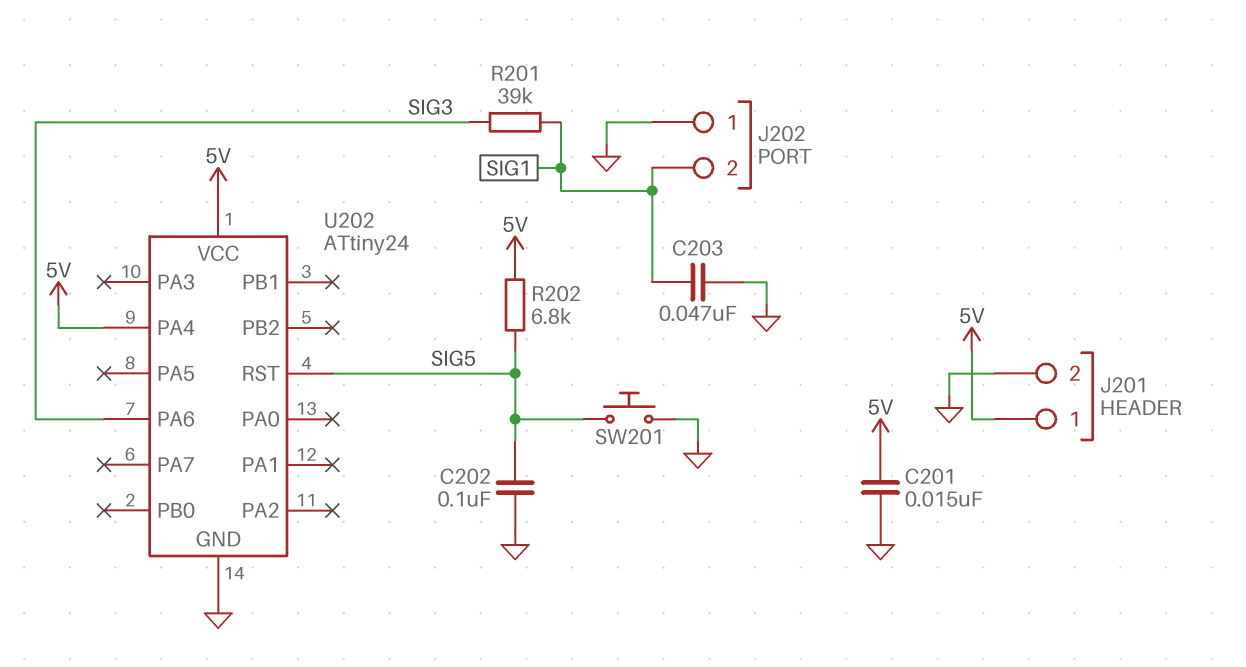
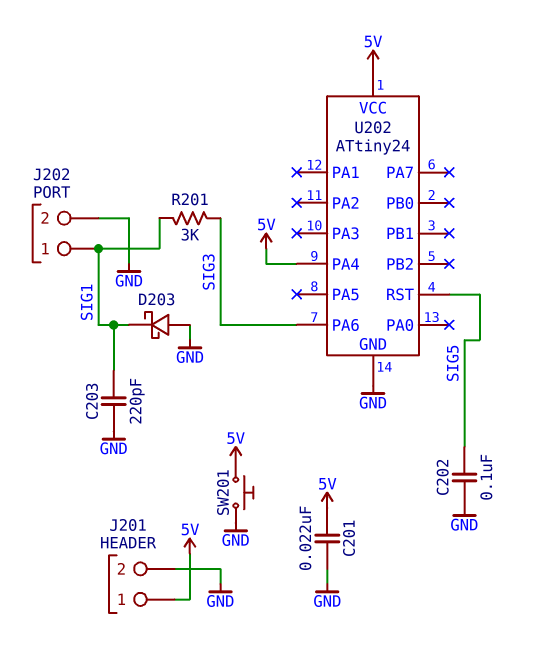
C201: 15nF (5V, GND) -> 22nF (5V, GND)
C203: 47nF (GND, SIG1) -> 220pF (GND, SIG1)
D203: none -> schottky (A GND, K SIG1)
J202 pin 1: GND -> SIG1
J202 pin 2: SIG1 -> GND
R201: 39k (SIG1, SIG3) -> 3k (SIG1, SIG3)
R202: 6.8k (5V, SIG5) -> none
SW201: button (GND, SIG5) -> button (5V, GND)

